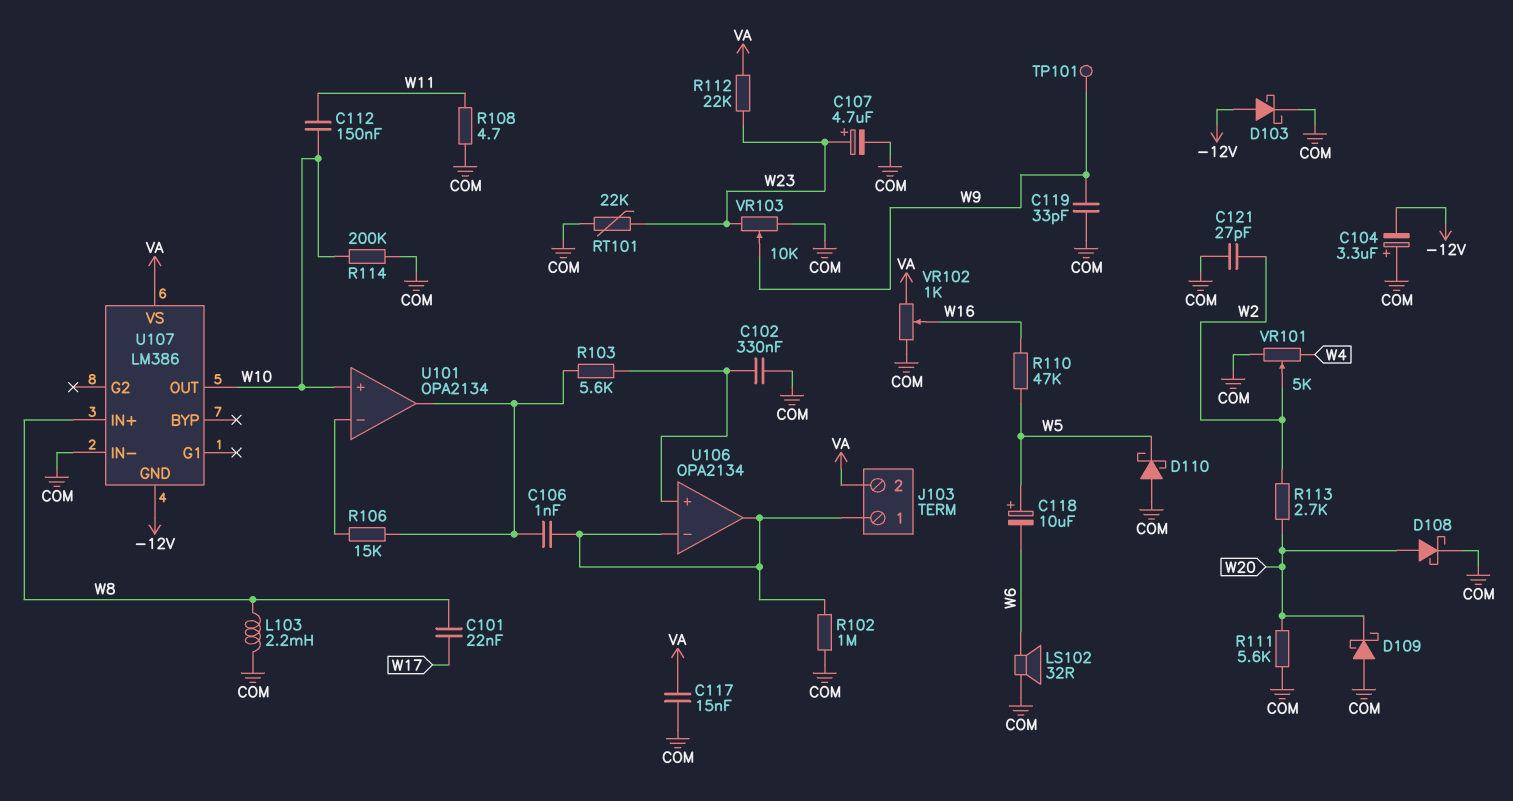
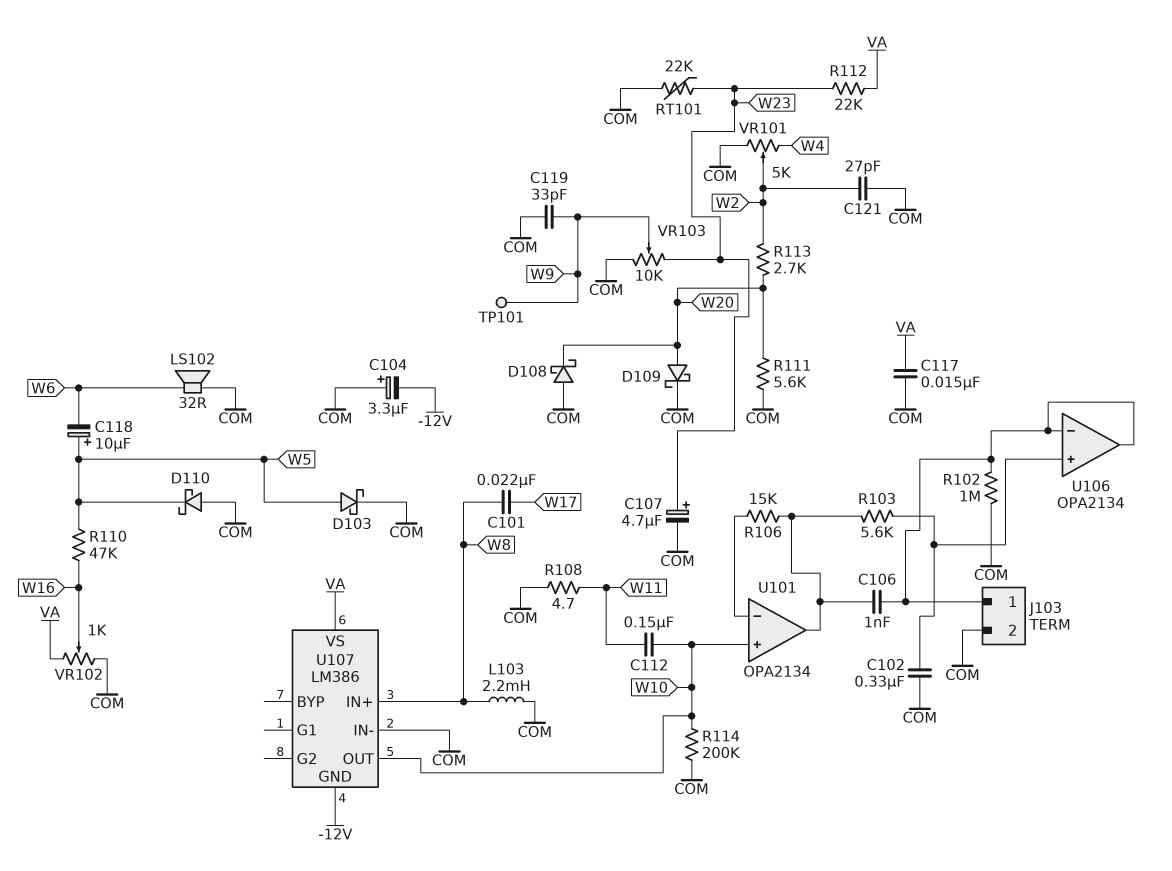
D103: schottky (A -12V, K COM) -> schottky (A W5, K COM)
D108: schottky (A W20, K COM) -> schottky (A COM, K W20)
D109: schottky (A COM, K W20) -> schottky (A W20, K COM)
J103 pin 2: VA -> COM

